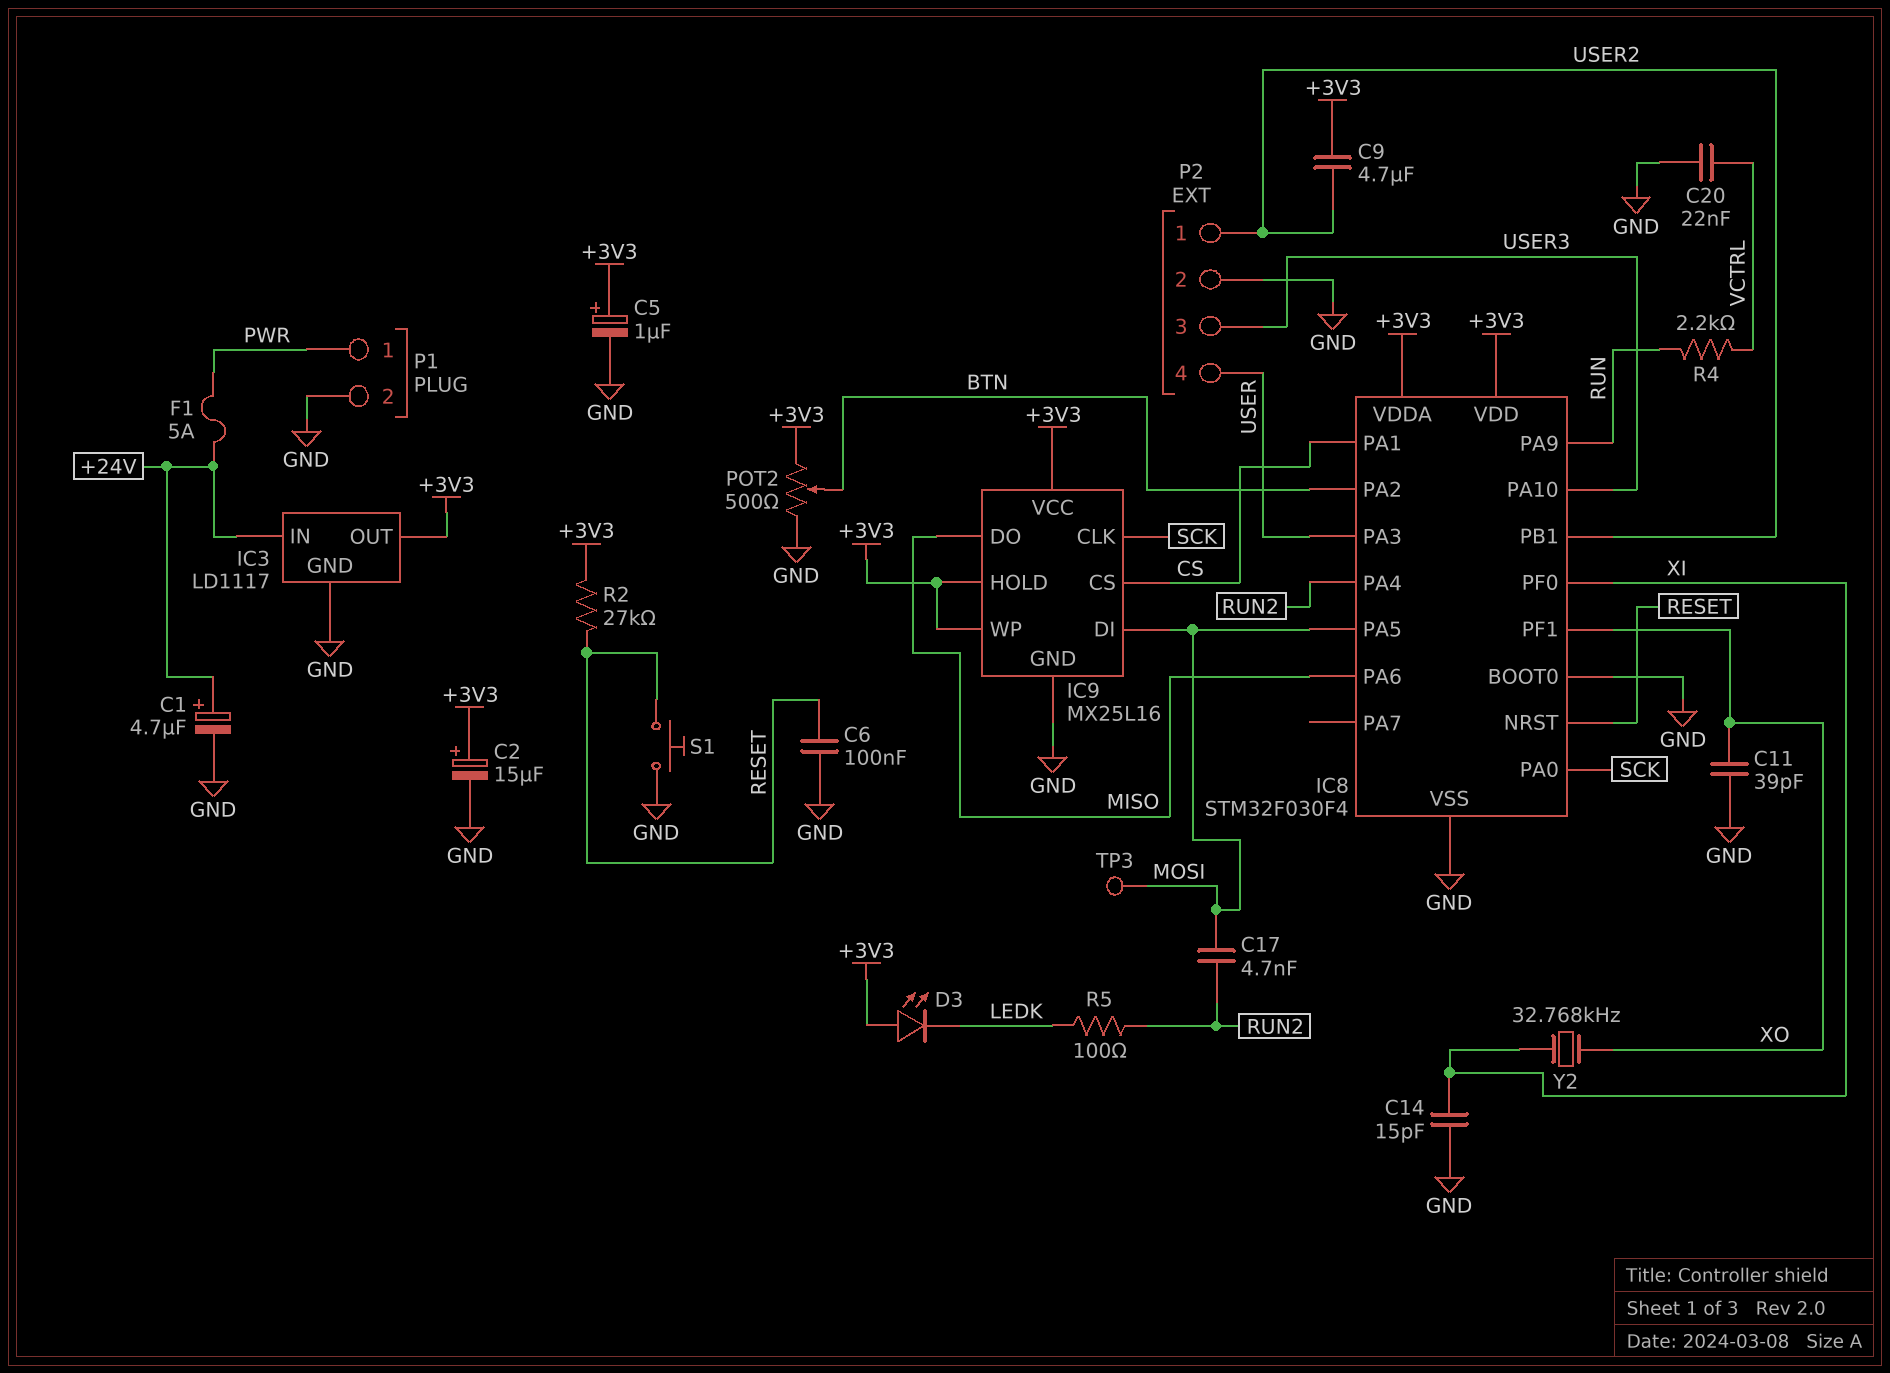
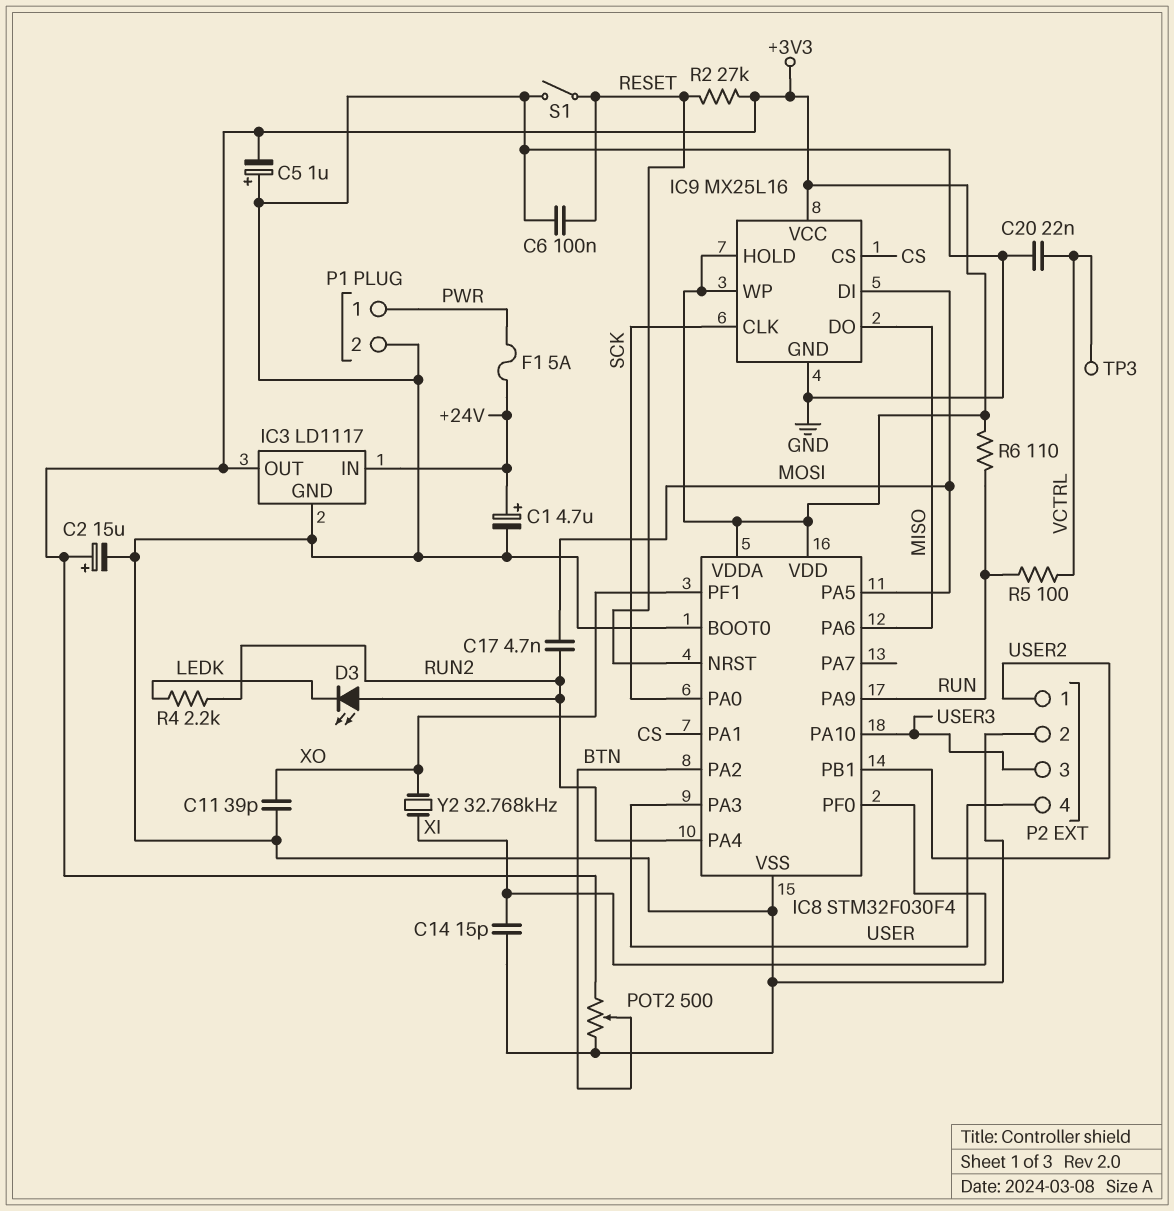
C5: 1uF (plus +3V3, minus GND) -> 1uF (plus GND, minus +3V3)
C9: 4.7uF (+3V3, USER2) -> none
D3: LED (A +3V3, K LEDK) -> LED (A RUN2, K LEDK)
R4: 2.2k (RUN, VCTRL) -> 2.2k (LEDK, RUN2)
R5: 100 (LEDK, RUN2) -> 100 (RUN, VCTRL)
R6: none -> 110 (+3V3, RUN)
S1: button (GND, RESET) -> switch (GND, RESET)
TP3: test point (MOSI) -> test point (VCTRL)

